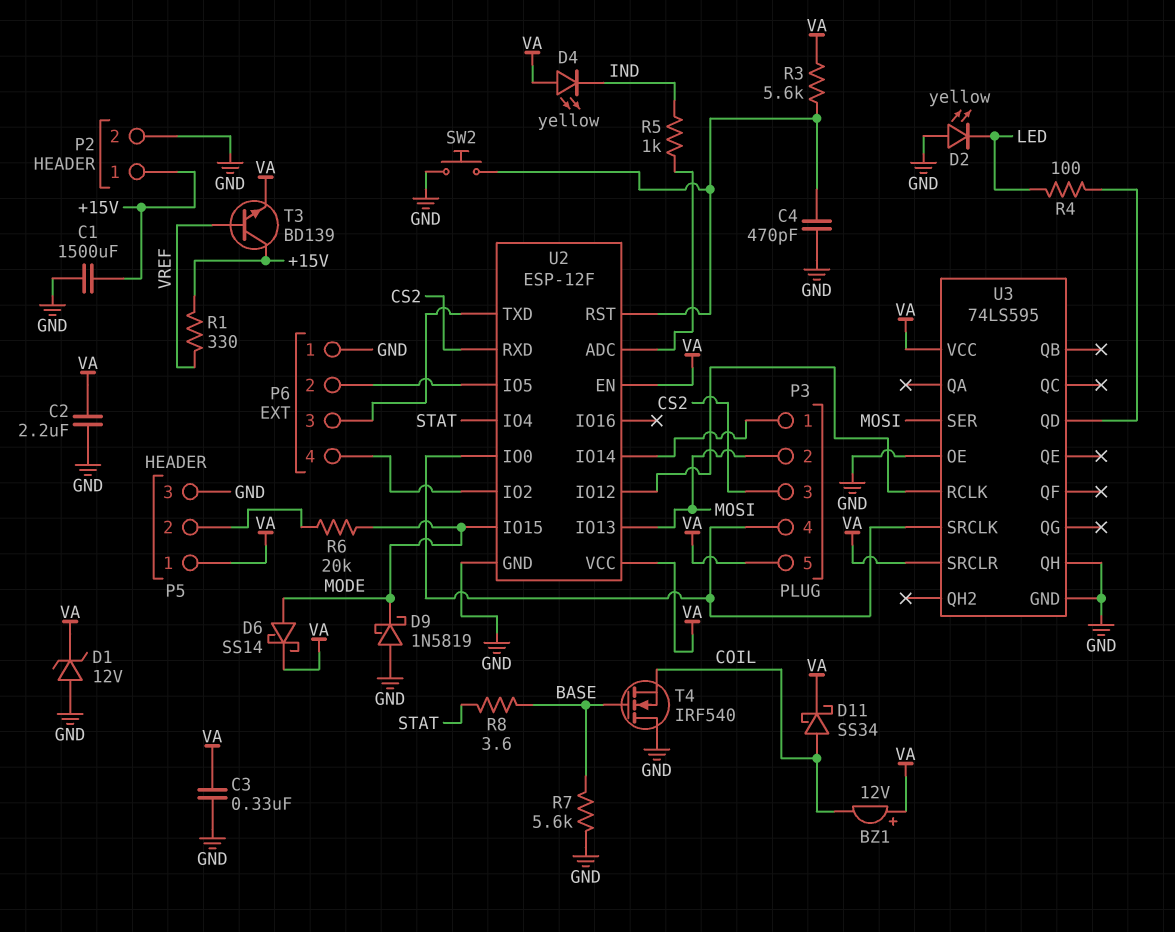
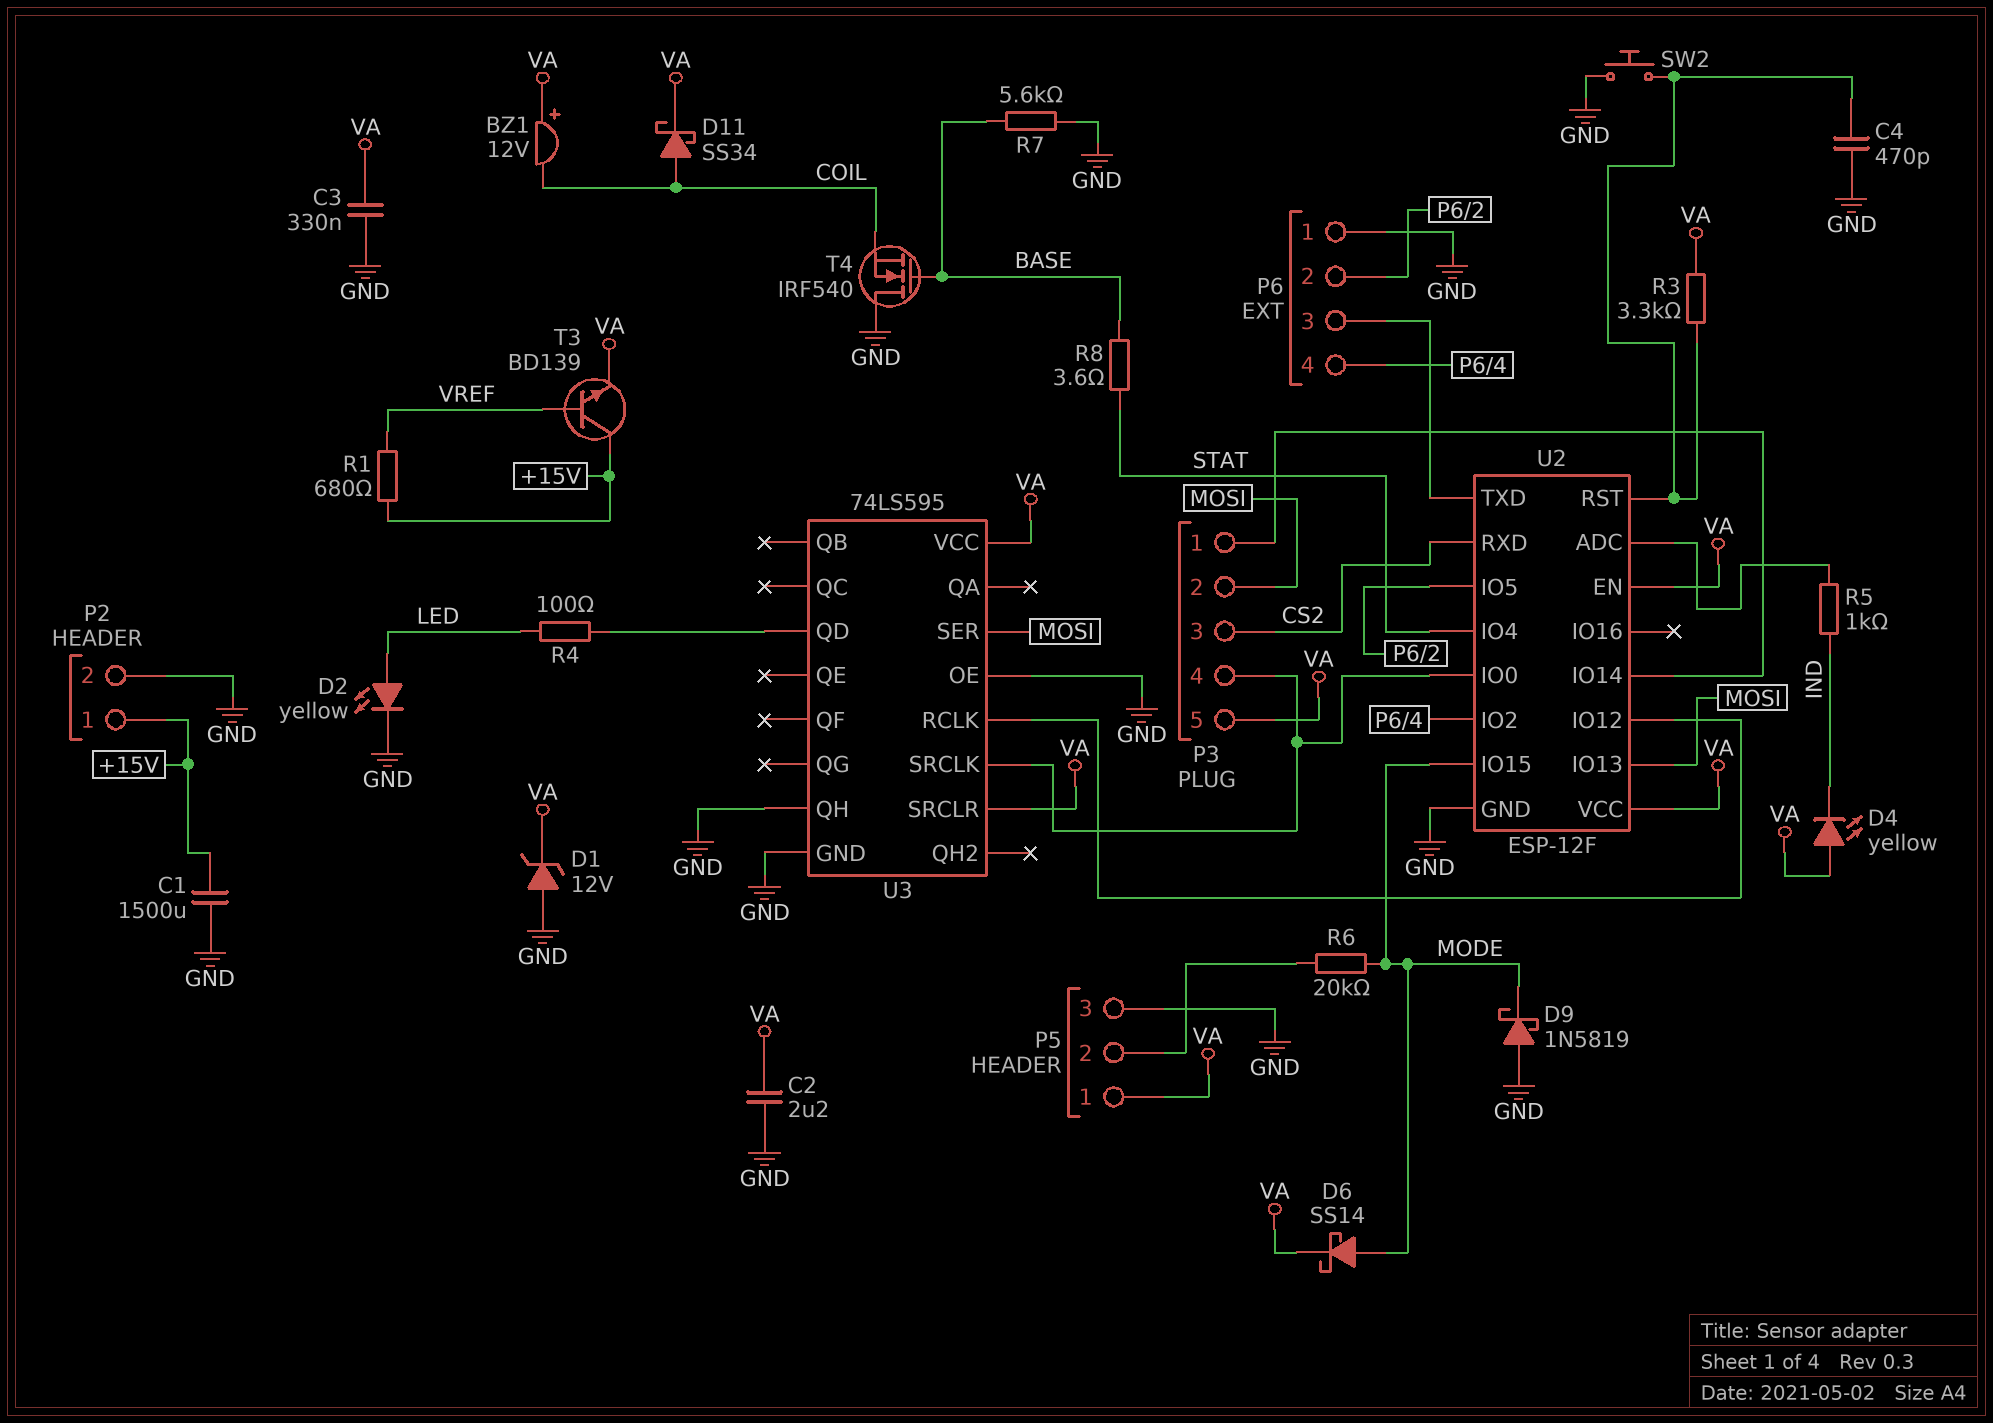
D2: LED yellow (A GND, K LED) -> LED yellow (A LED, K GND)
R1: 330 (+15V, VREF) -> 680 (+15V, VREF)
R3: 5.6k (U2/RST, VA) -> 3.3k (U2/RST, VA)

